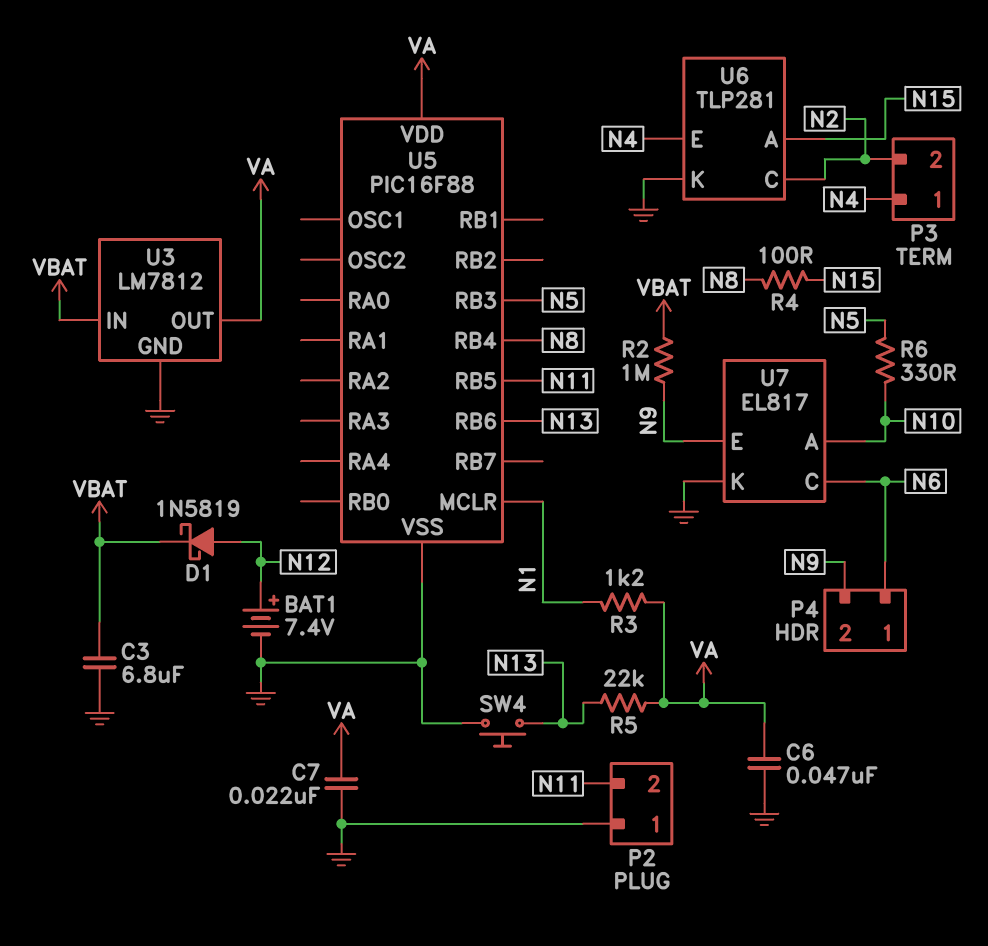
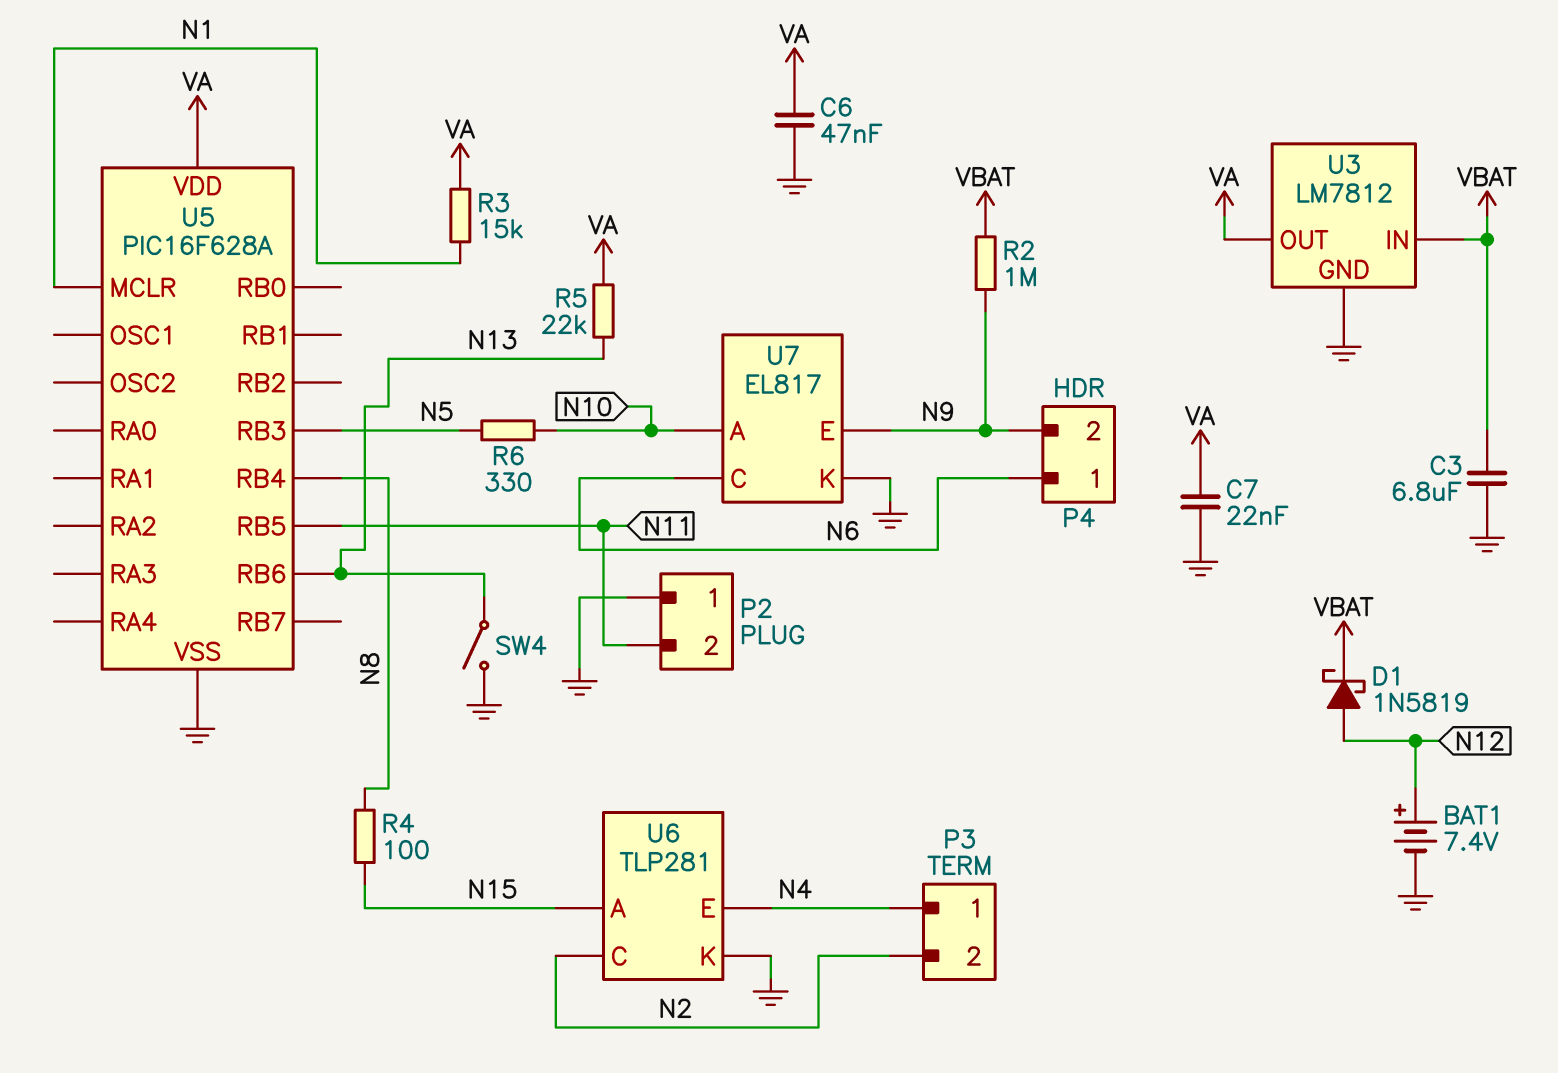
R3: 1.2k (N1, VA) -> 15k (N1, VA)
SW4: button (GND, N13) -> switch (GND, N13)
U5: PIC16F88 -> PIC16F628A

